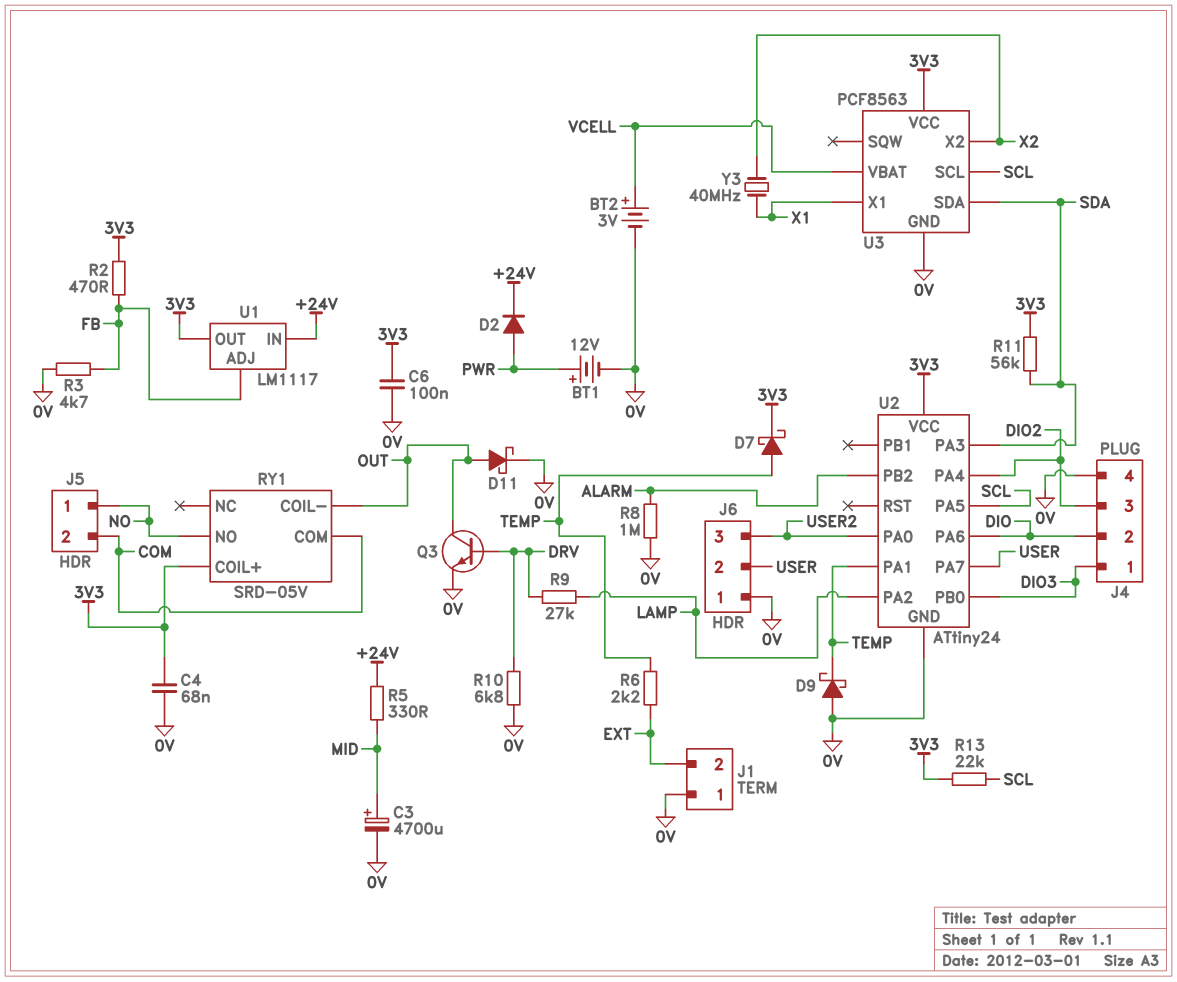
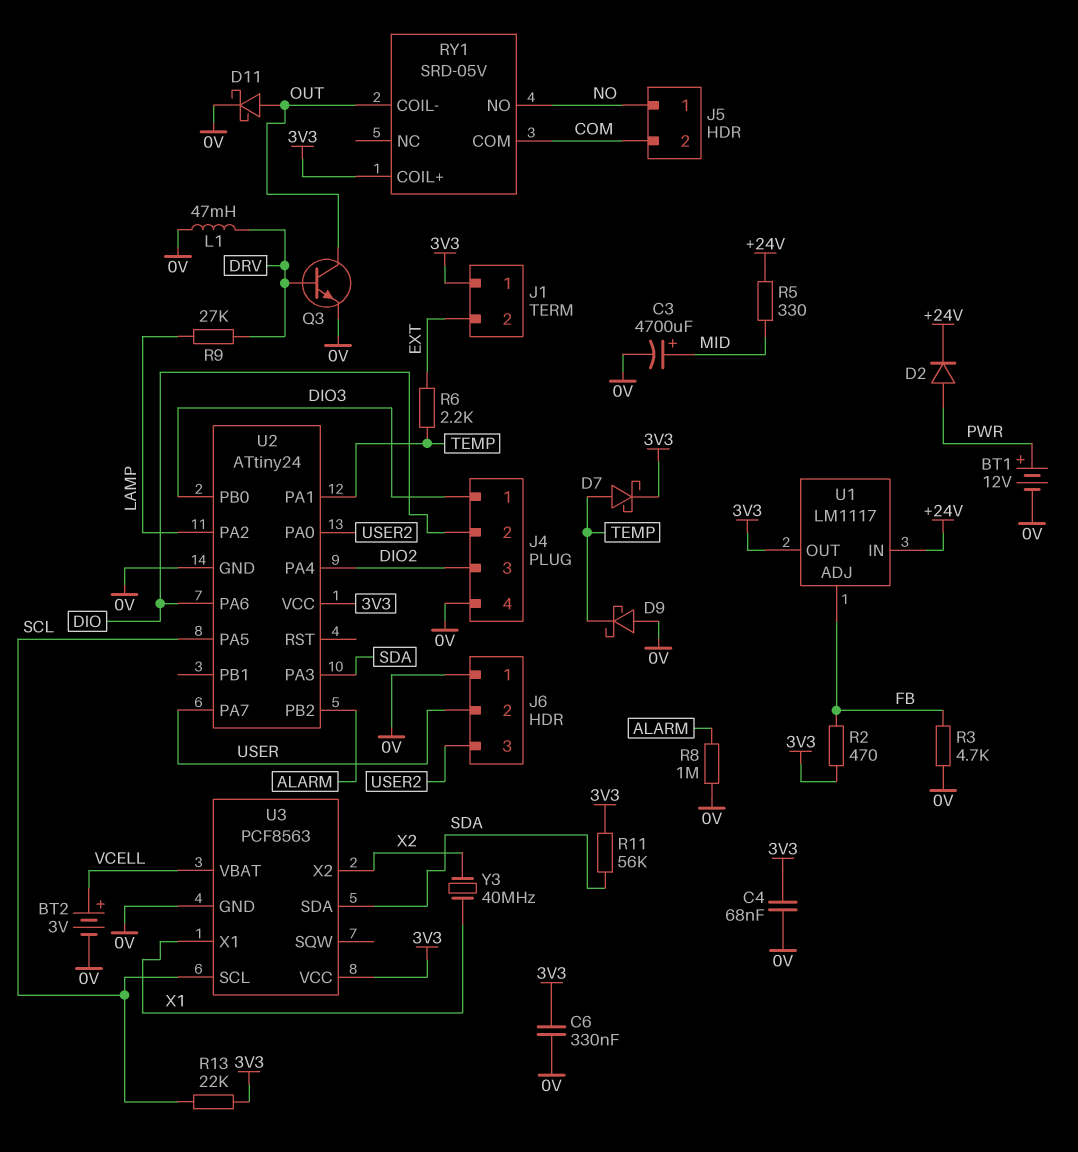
C6: 100nF (0V, 3V3) -> 330nF (0V, 3V3)
J1 pin 1: 0V -> 3V3
L1: none -> 47mH (0V, DRV)
R10: 6.8k (0V, DRV) -> none

